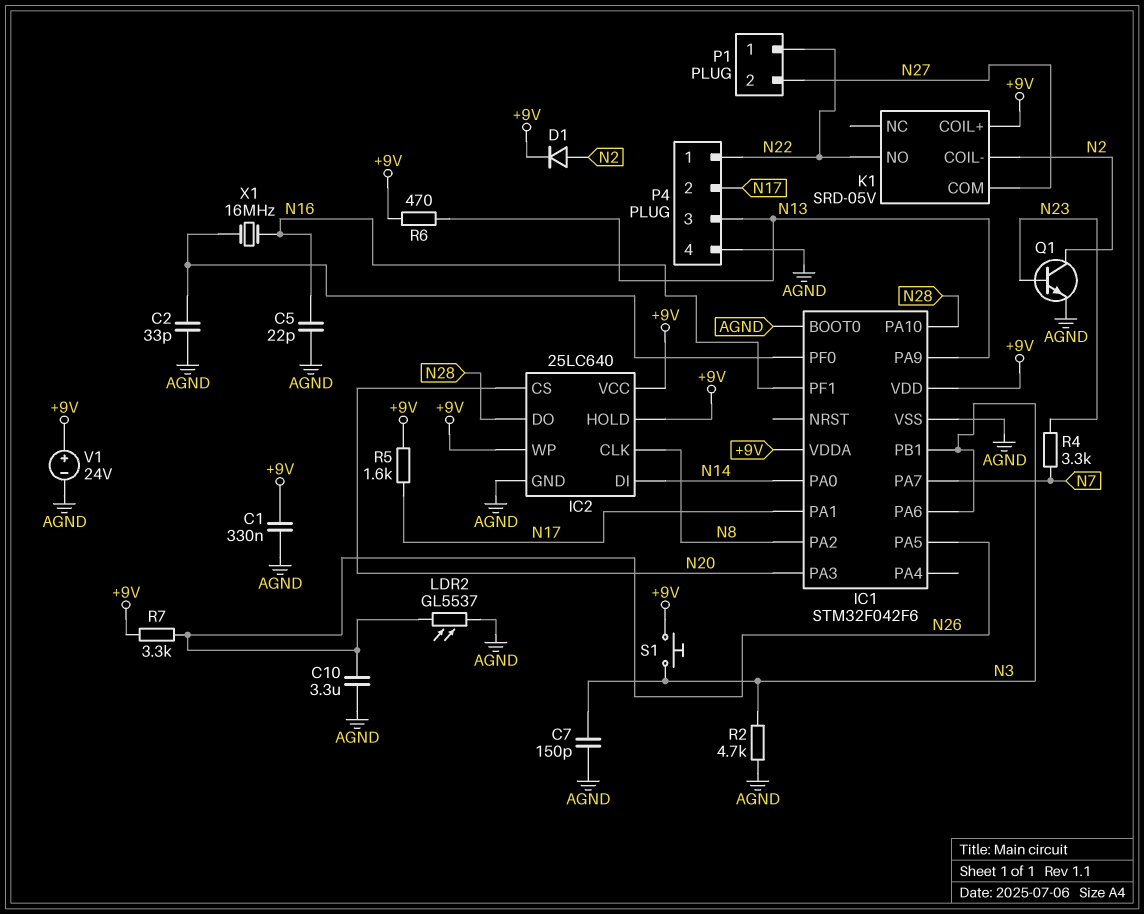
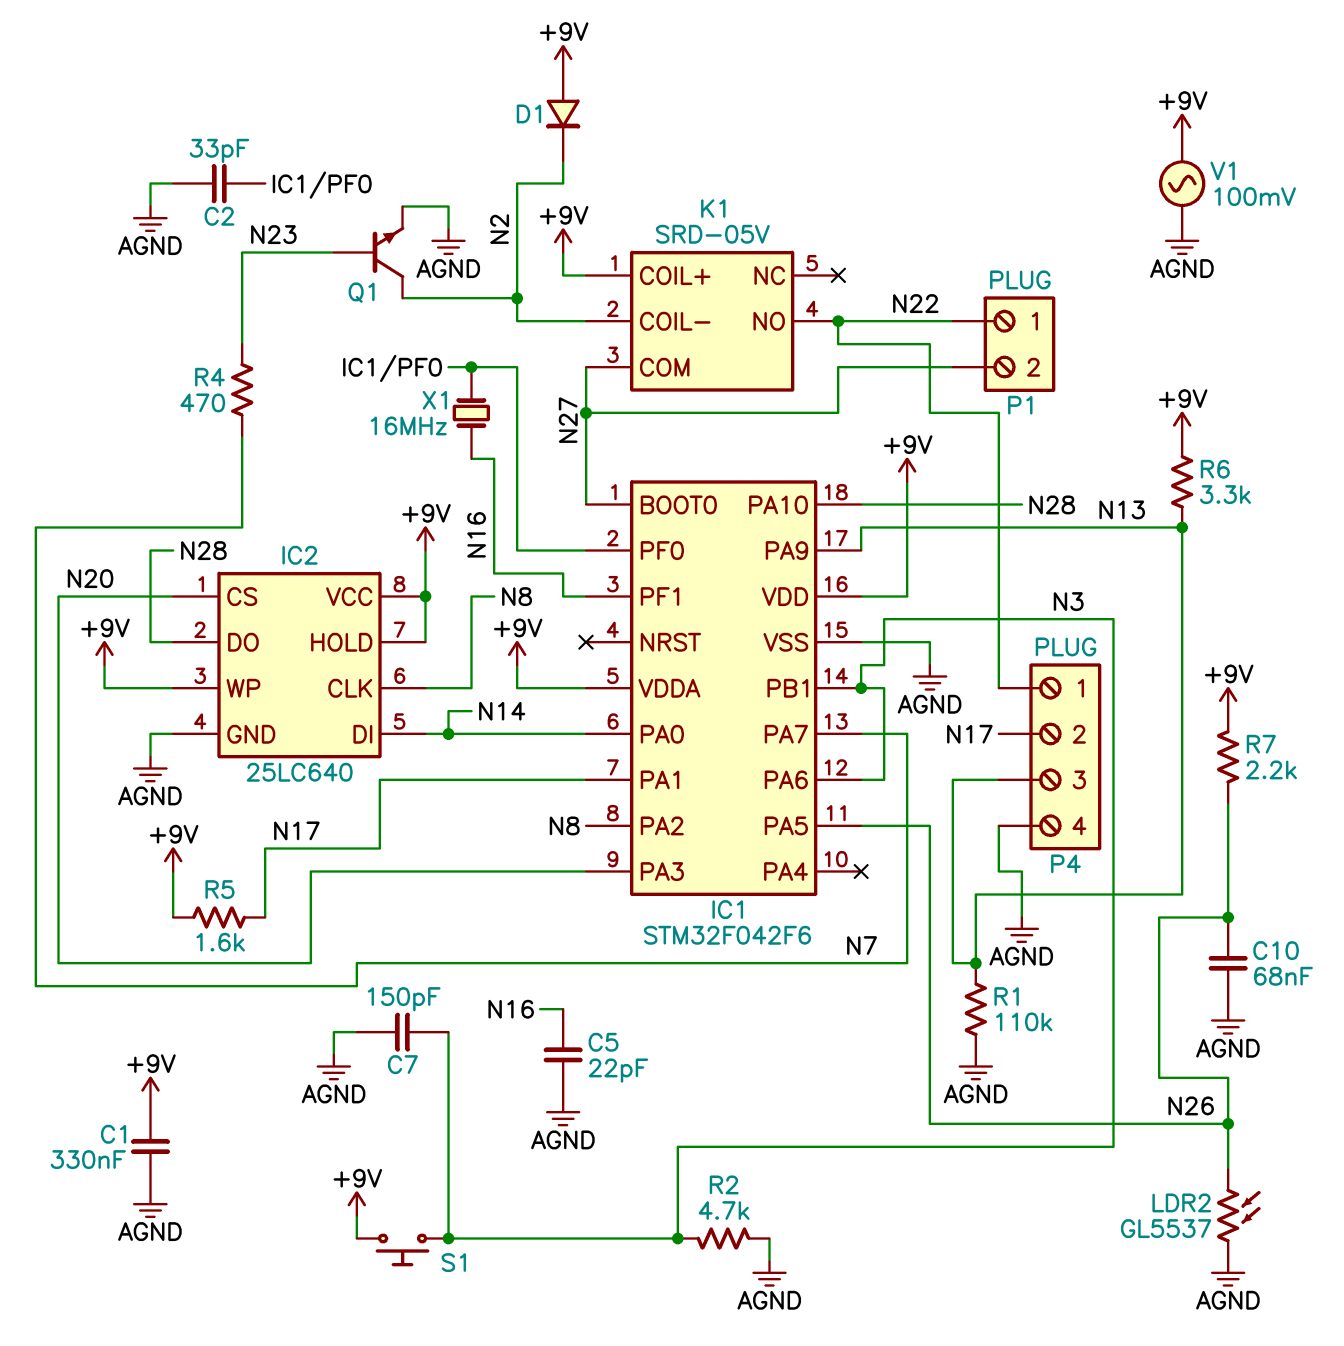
C10: 3.3uF (AGND, N26) -> 68nF (AGND, N26)
D1: diode (A N2, K +9V) -> diode (A +9V, K N2)
IC1 pin BOOT0: AGND -> N27
R1: none -> 110k (AGND, N13)
R4: 3.3k (N7, N23) -> 470 (N7, N23)
R6: 470 (+9V, N13) -> 3.3k (+9V, N13)
R7: 3.3k (+9V, N26) -> 2.2k (+9V, N26)
V1: 24V (plus +9V, minus AGND) -> AC 100mV (+9V, AGND)

